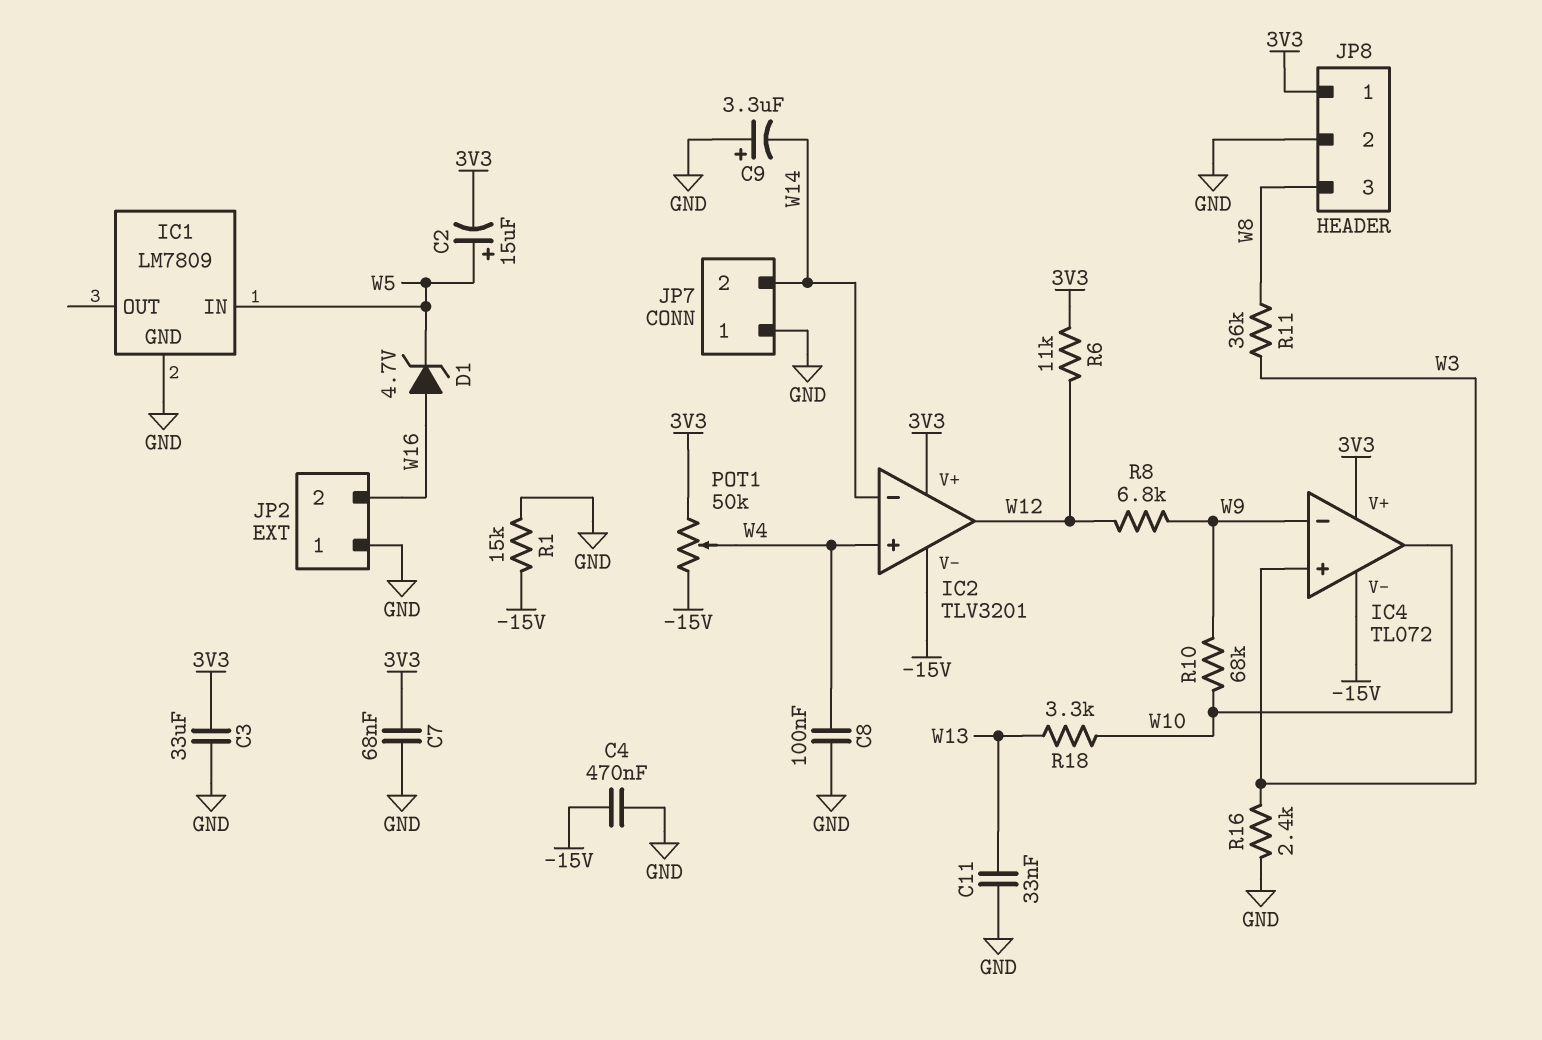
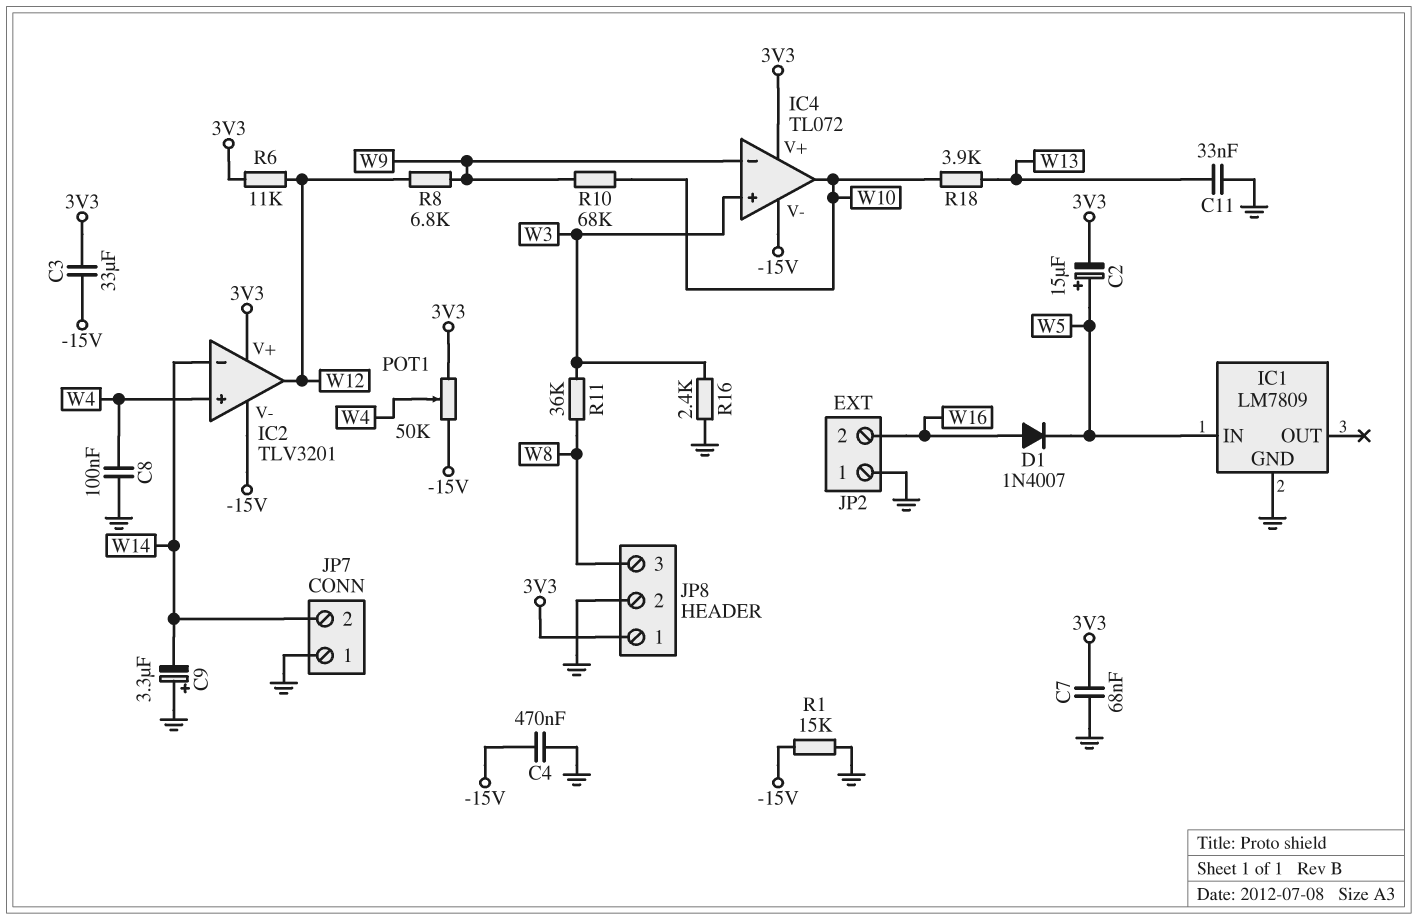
C3: 33uF (3V3, GND) -> 33uF (-15V, 3V3)
D1: zener 4.7V (A W16, K W5) -> diode 1N4007 (A W16, K W5)
R18: 3.3k (W10, W13) -> 3.9k (W10, W13)

